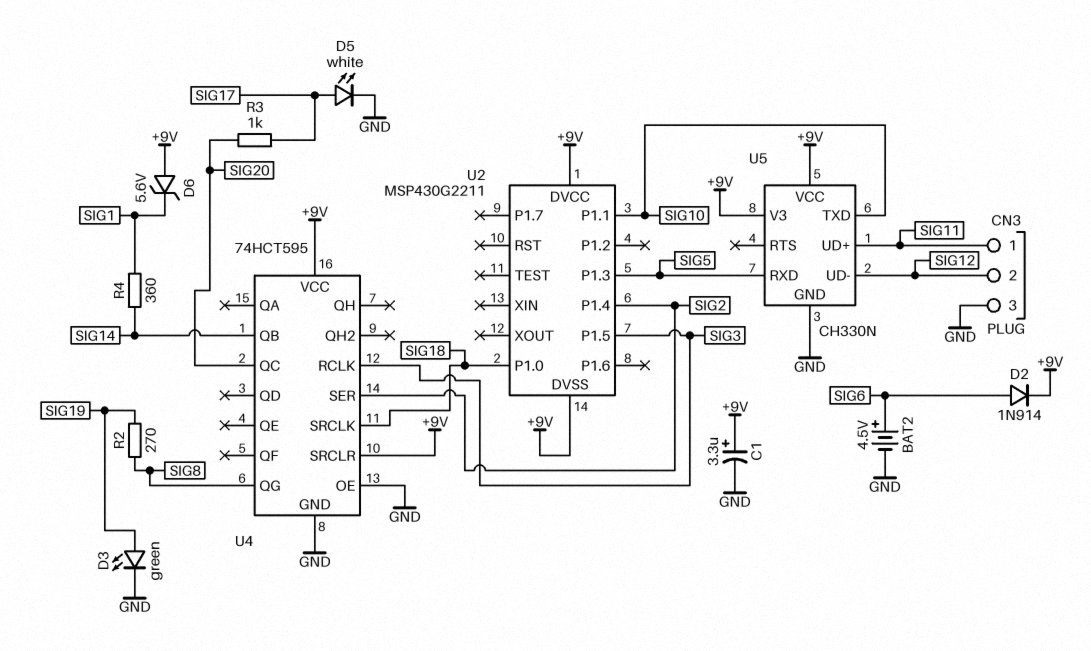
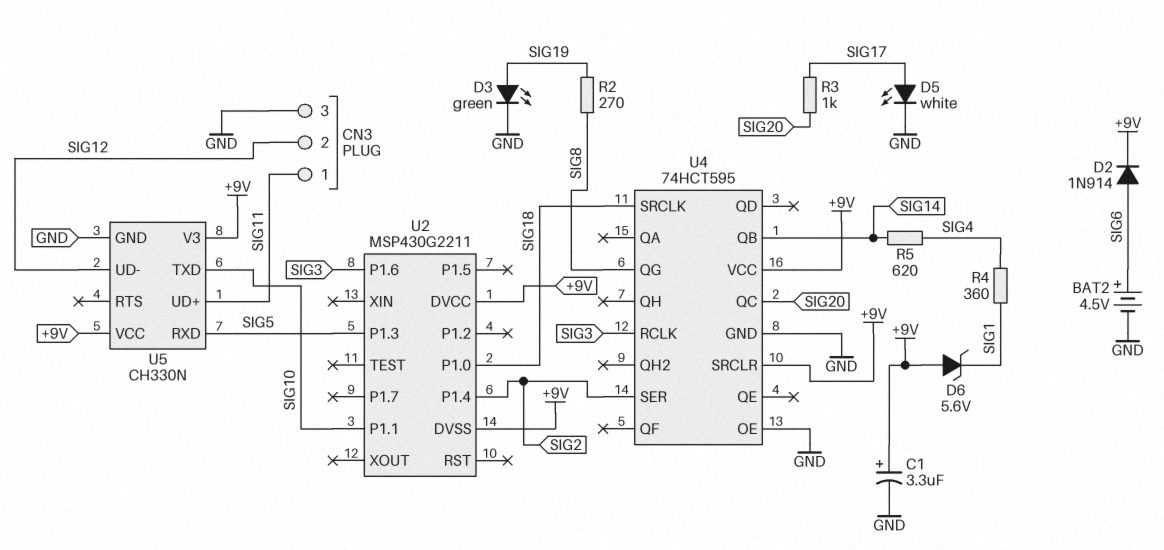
R4: 360 (SIG1, SIG14) -> 360 (SIG1, SIG4)
R5: none -> 620 (SIG4, SIG14)
U2 pin P1.5: SIG3 -> none
U2 pin P1.6: none -> SIG3

